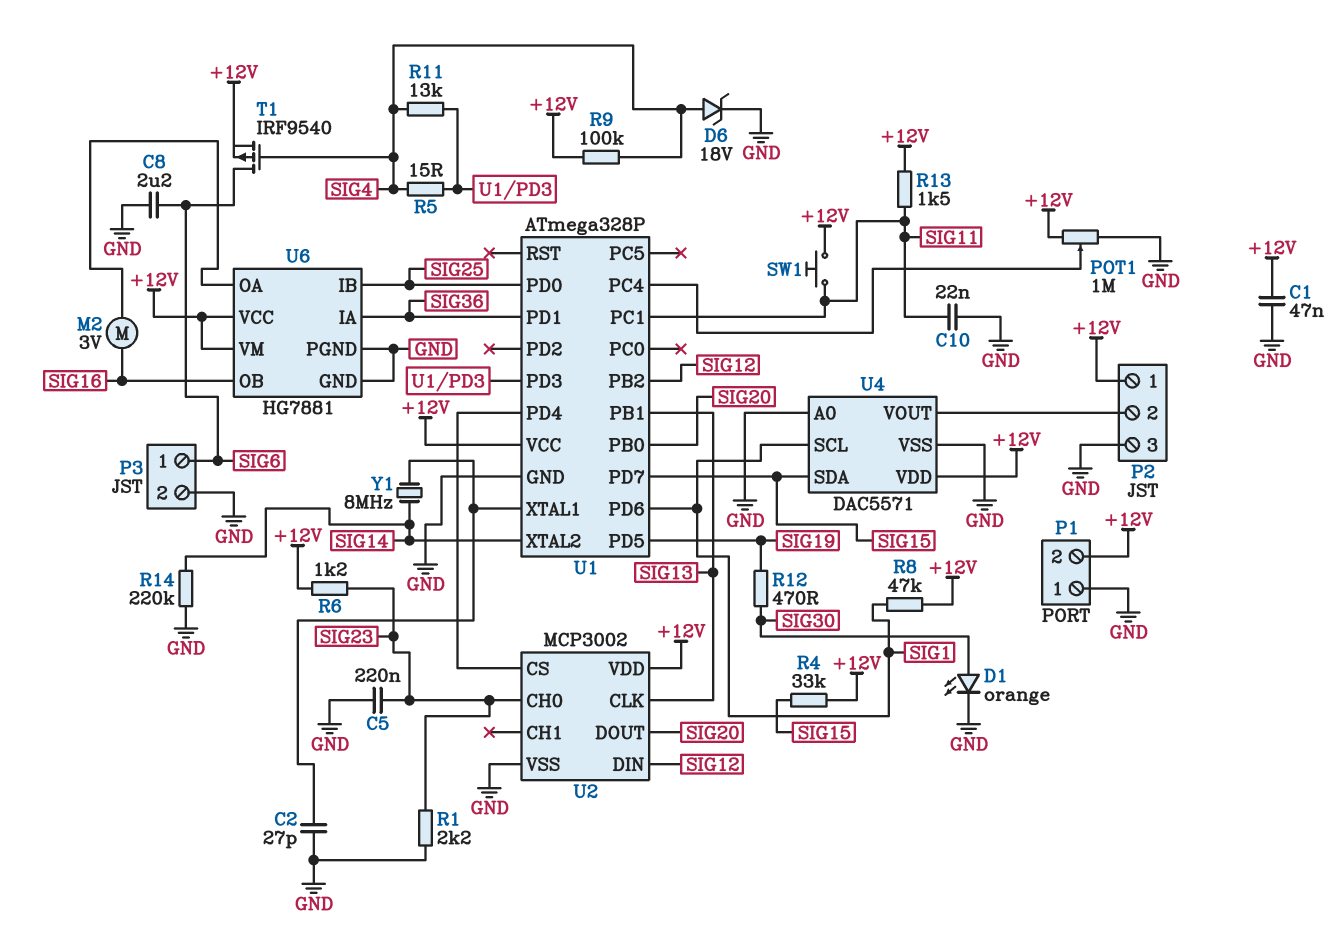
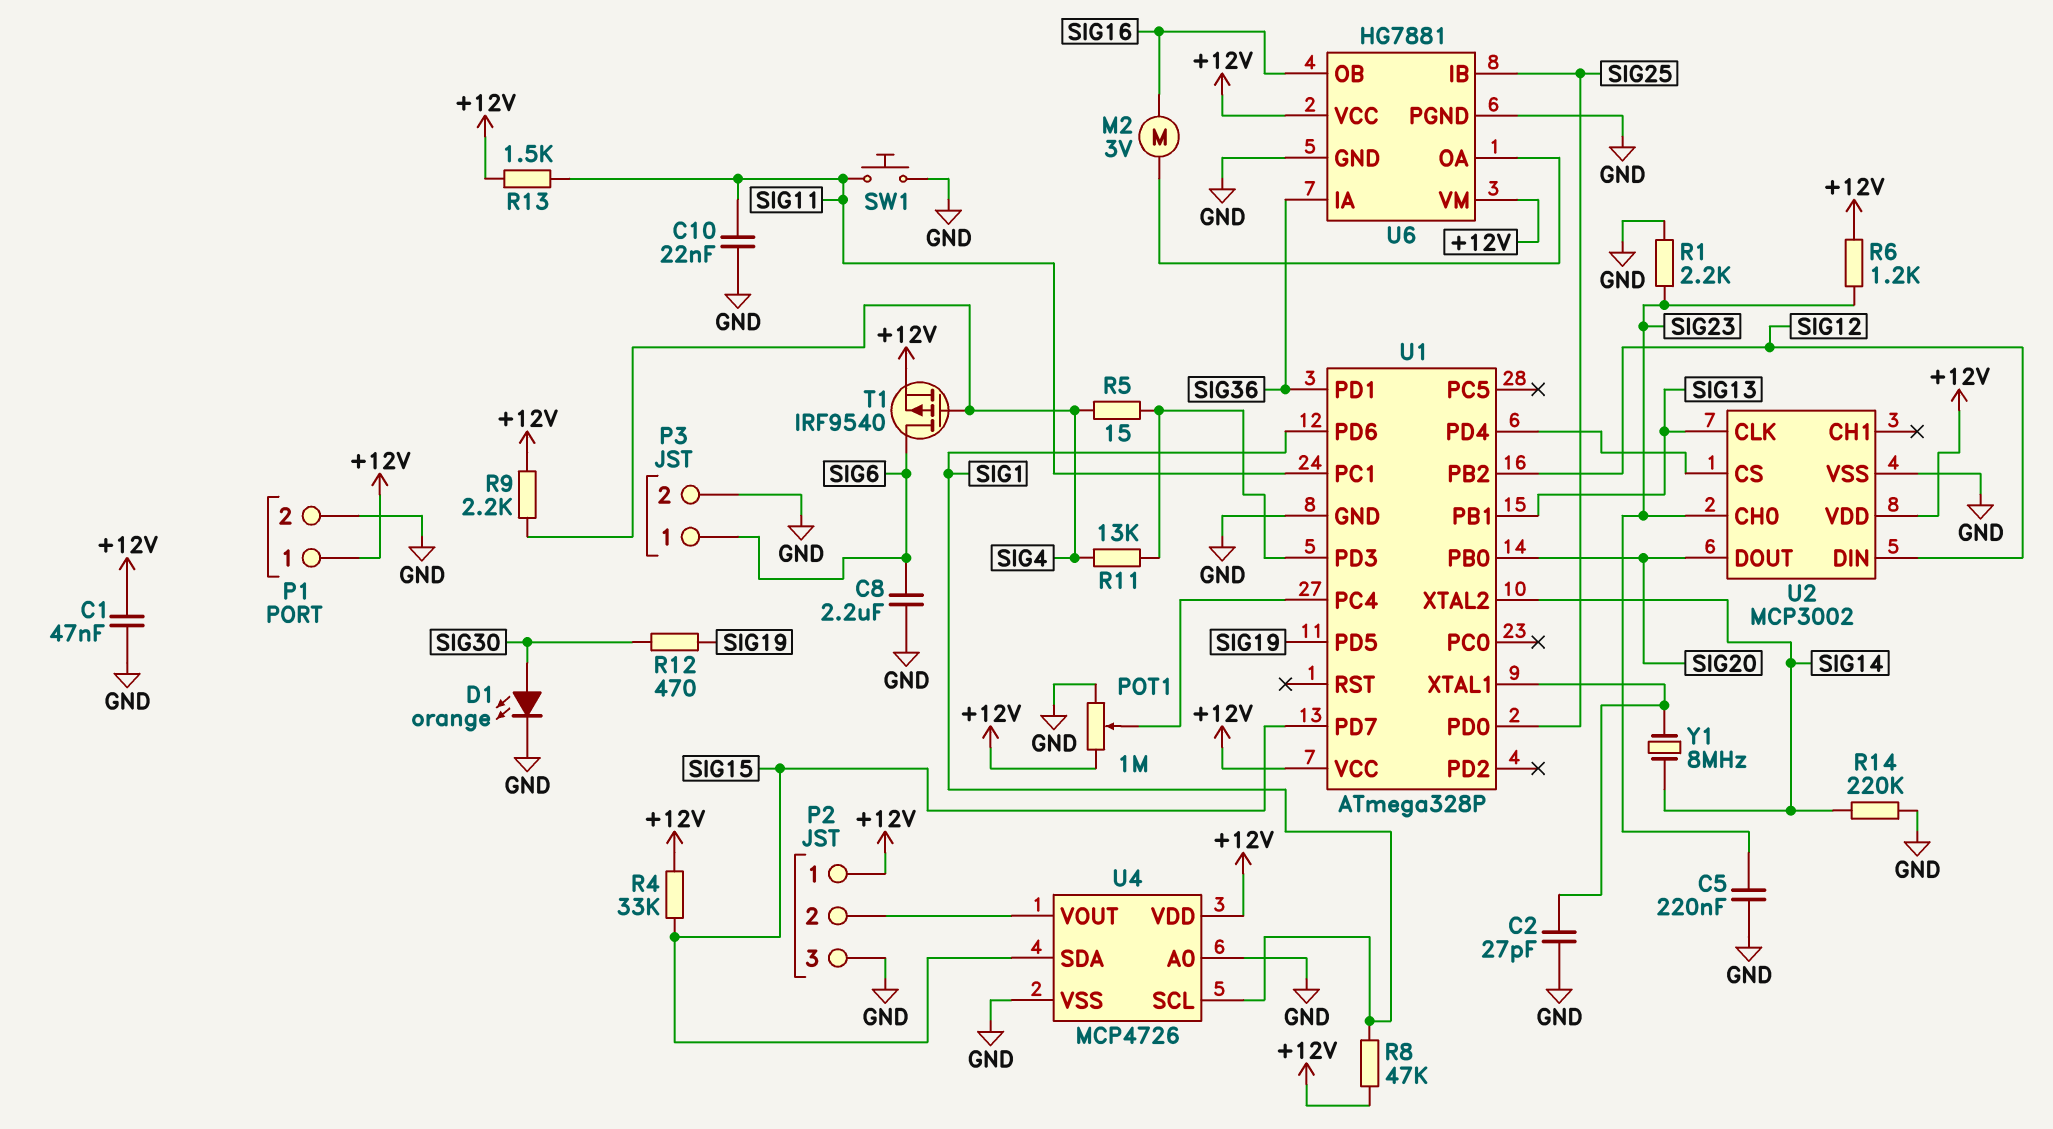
D6: zener 18V (A SIG4, K GND) -> none
P1 pin 1: GND -> +12V
P1 pin 2: +12V -> GND
R9: 100k (+12V, SIG4) -> 2.2k (+12V, SIG4)
SW1: button (+12V, SIG11) -> button (GND, SIG11)
U4: DAC5571 -> MCP4726

